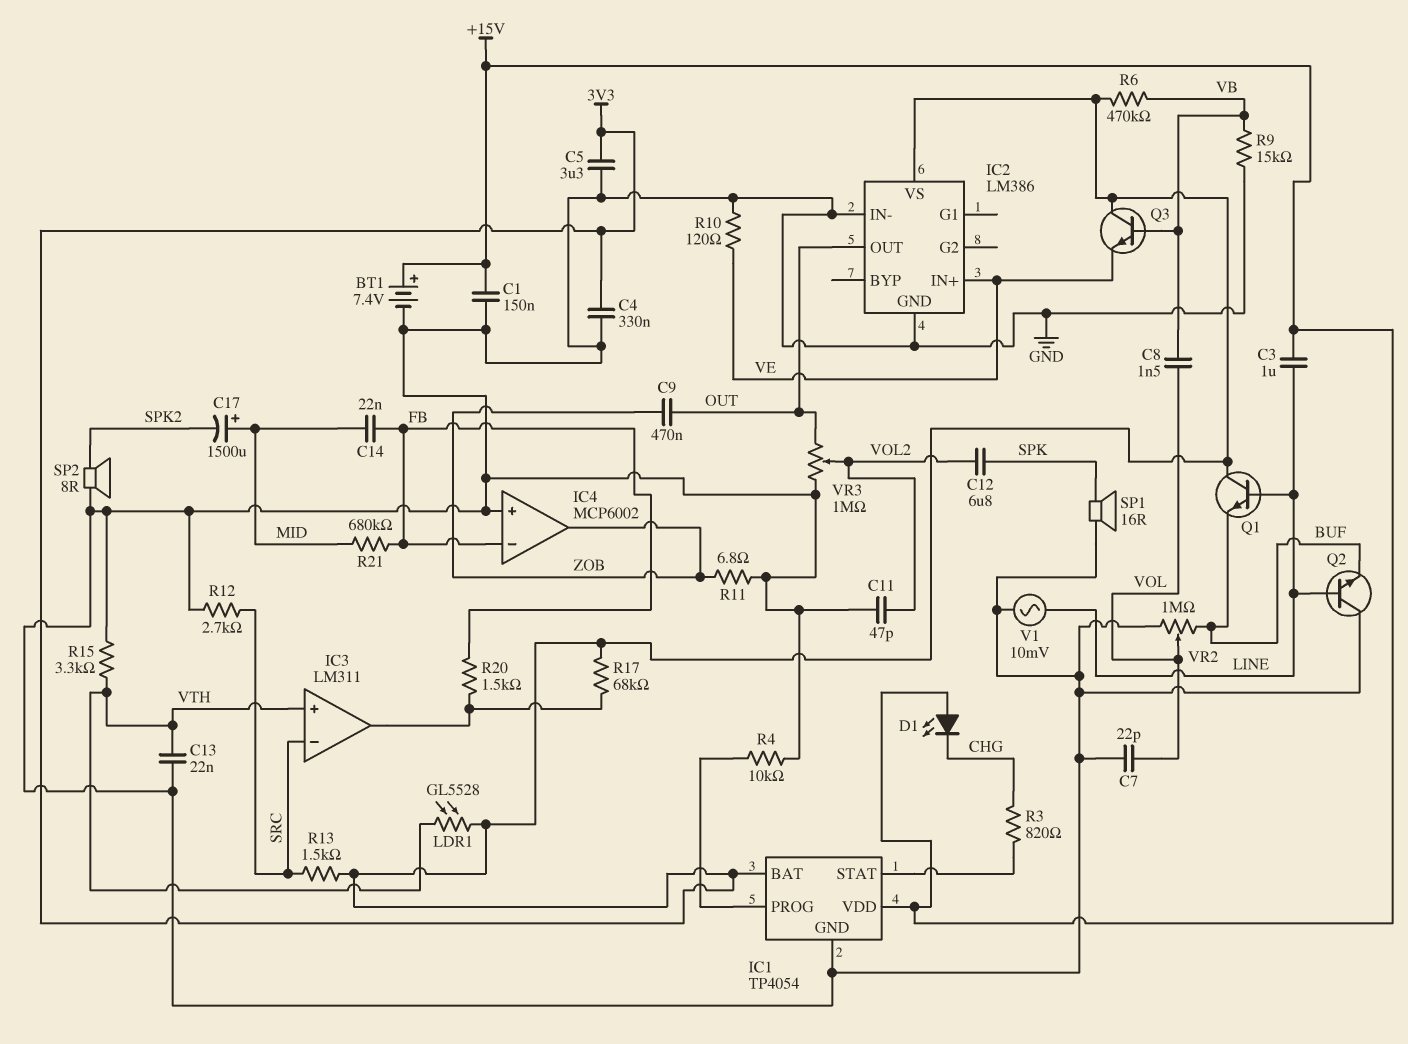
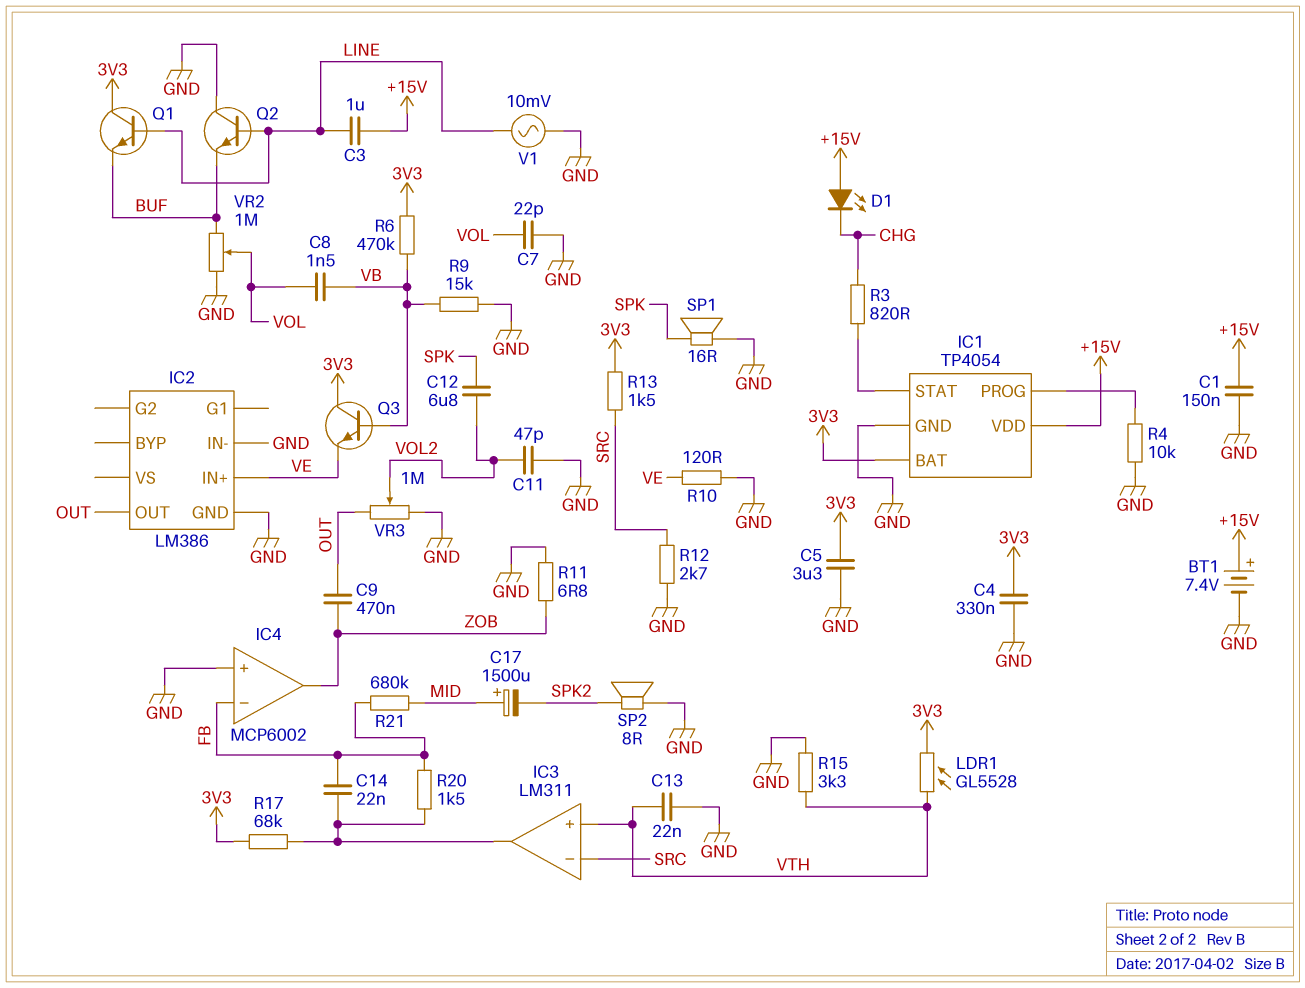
C14: 22nF (FB, MID) -> 22nF (FB, IC3/out)
IC2 pin VS: 3V3 -> none

